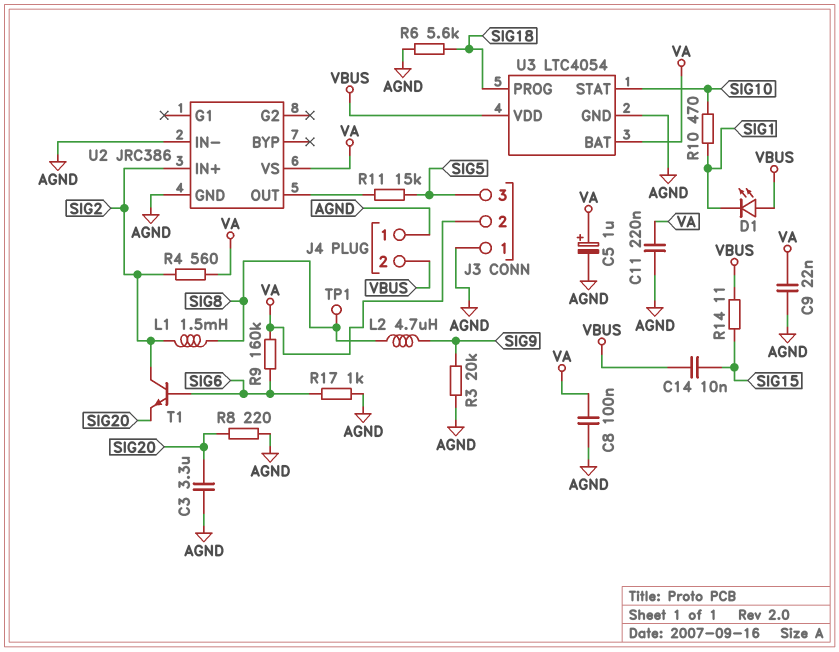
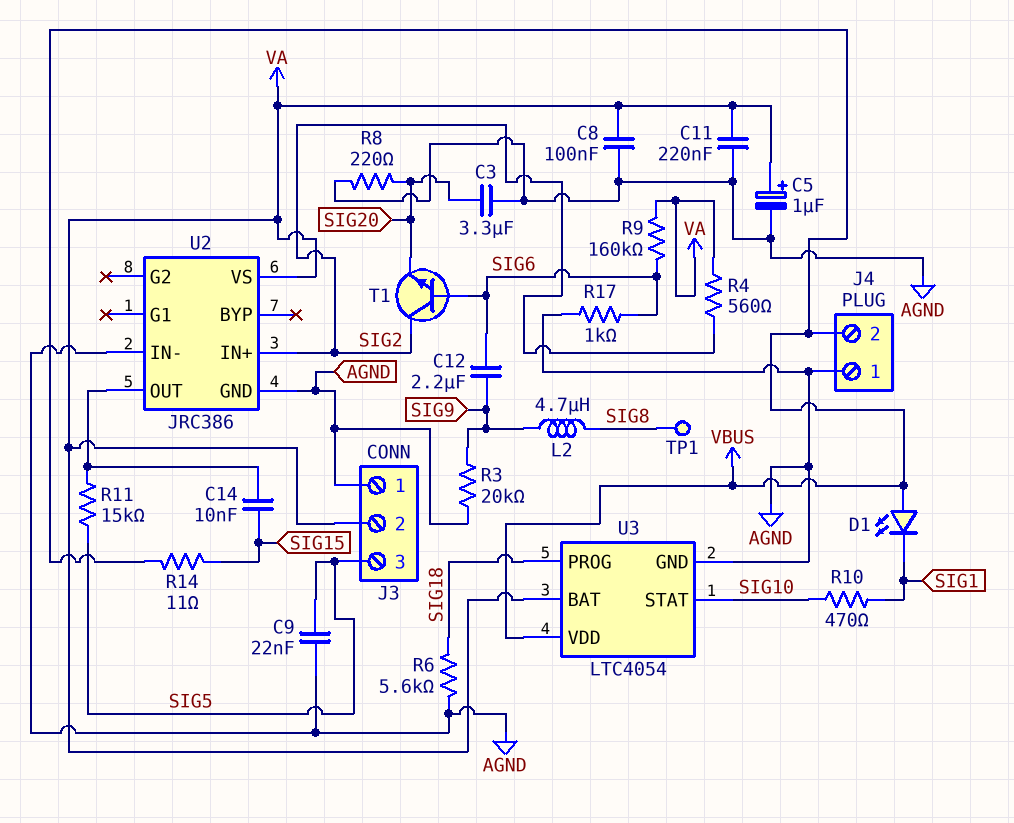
C9: 22nF (AGND, VA) -> 22nF (AGND, SIG5)
C12: none -> 2.2uF (SIG6, SIG9)
C14: 10nF (SIG15, VBUS) -> 10nF (SIG15, U2/OUT)
L1: 1.5mH (SIG2, SIG8) -> none

